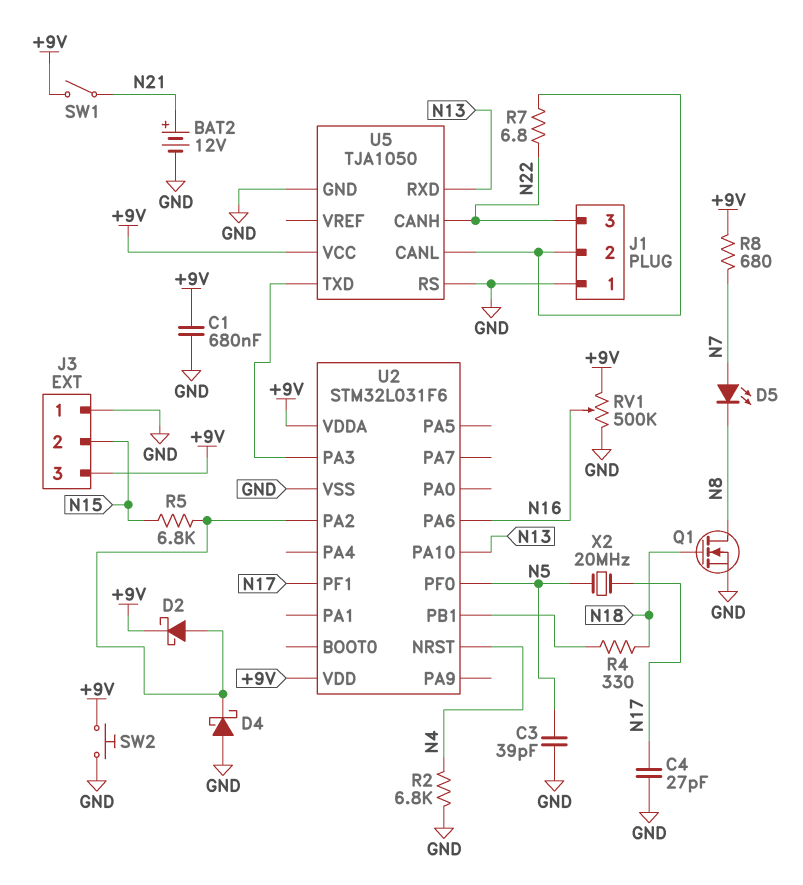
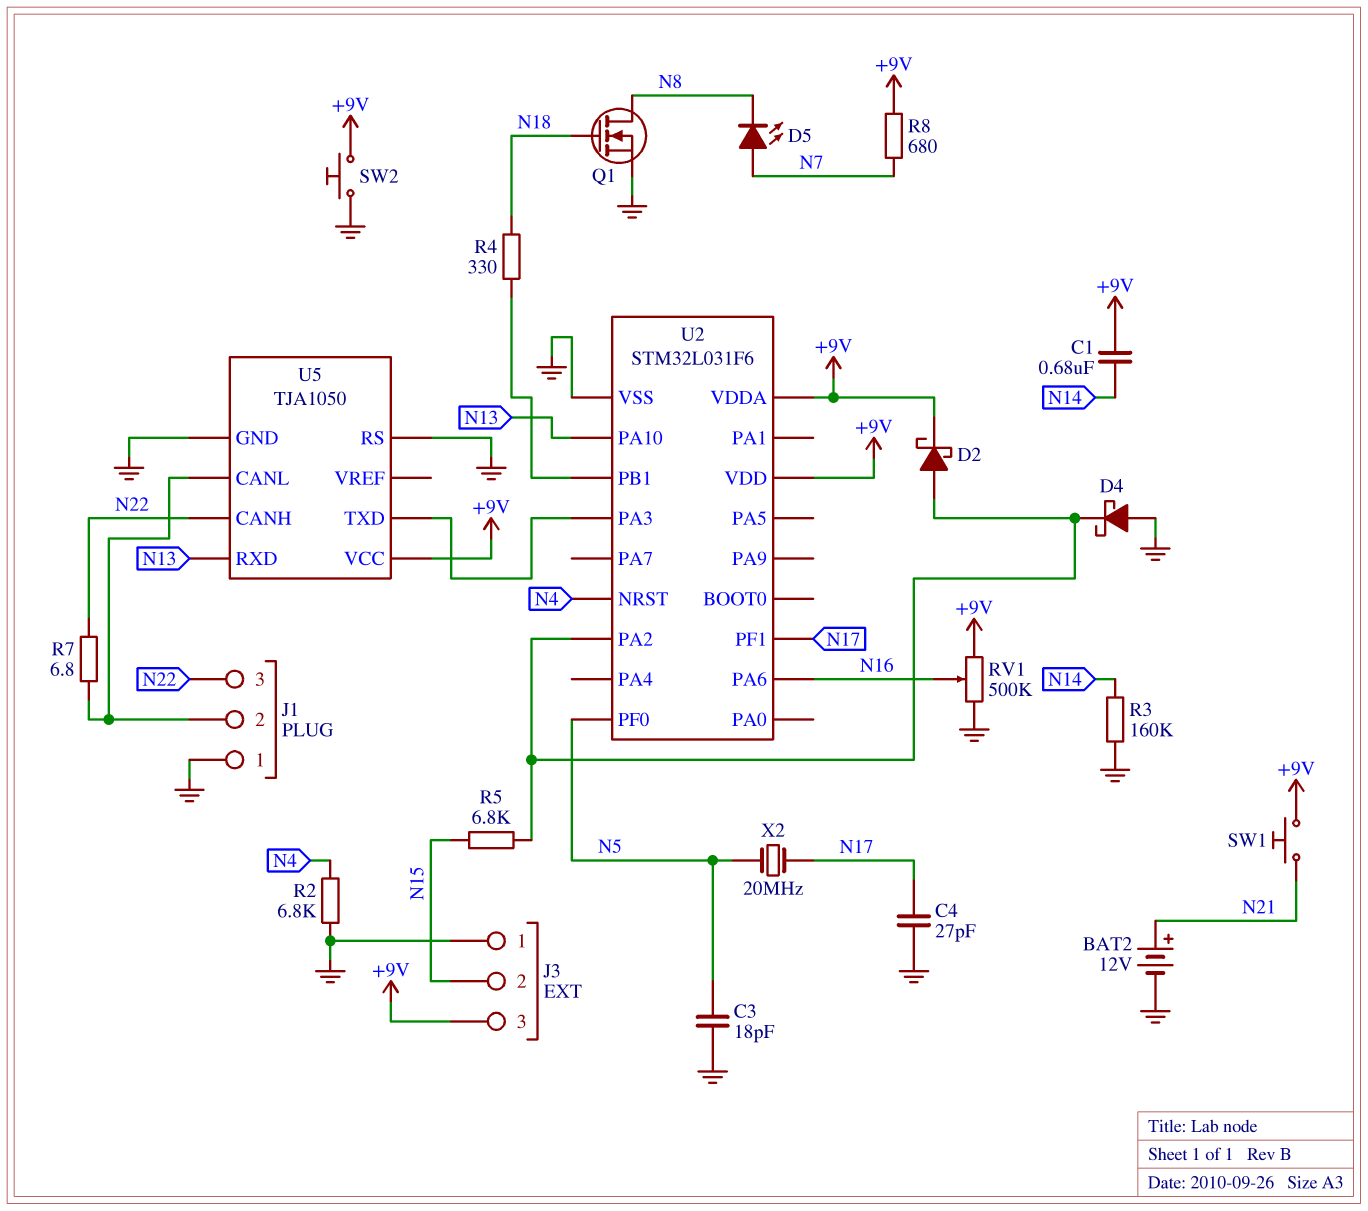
C1: 680nF (+9V, GND) -> 680nF (+9V, N14)
C3: 39pF (GND, N5) -> 18pF (GND, N5)
R3: none -> 160k (GND, N14)
SW1: switch (+9V, N21) -> button (+9V, N21)

